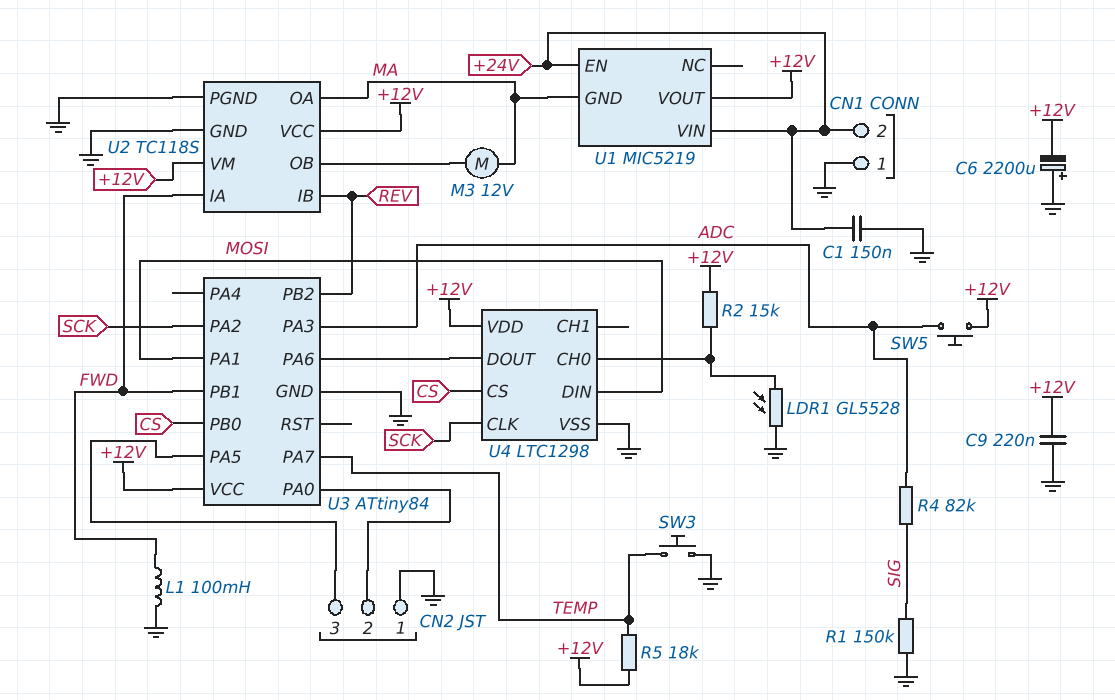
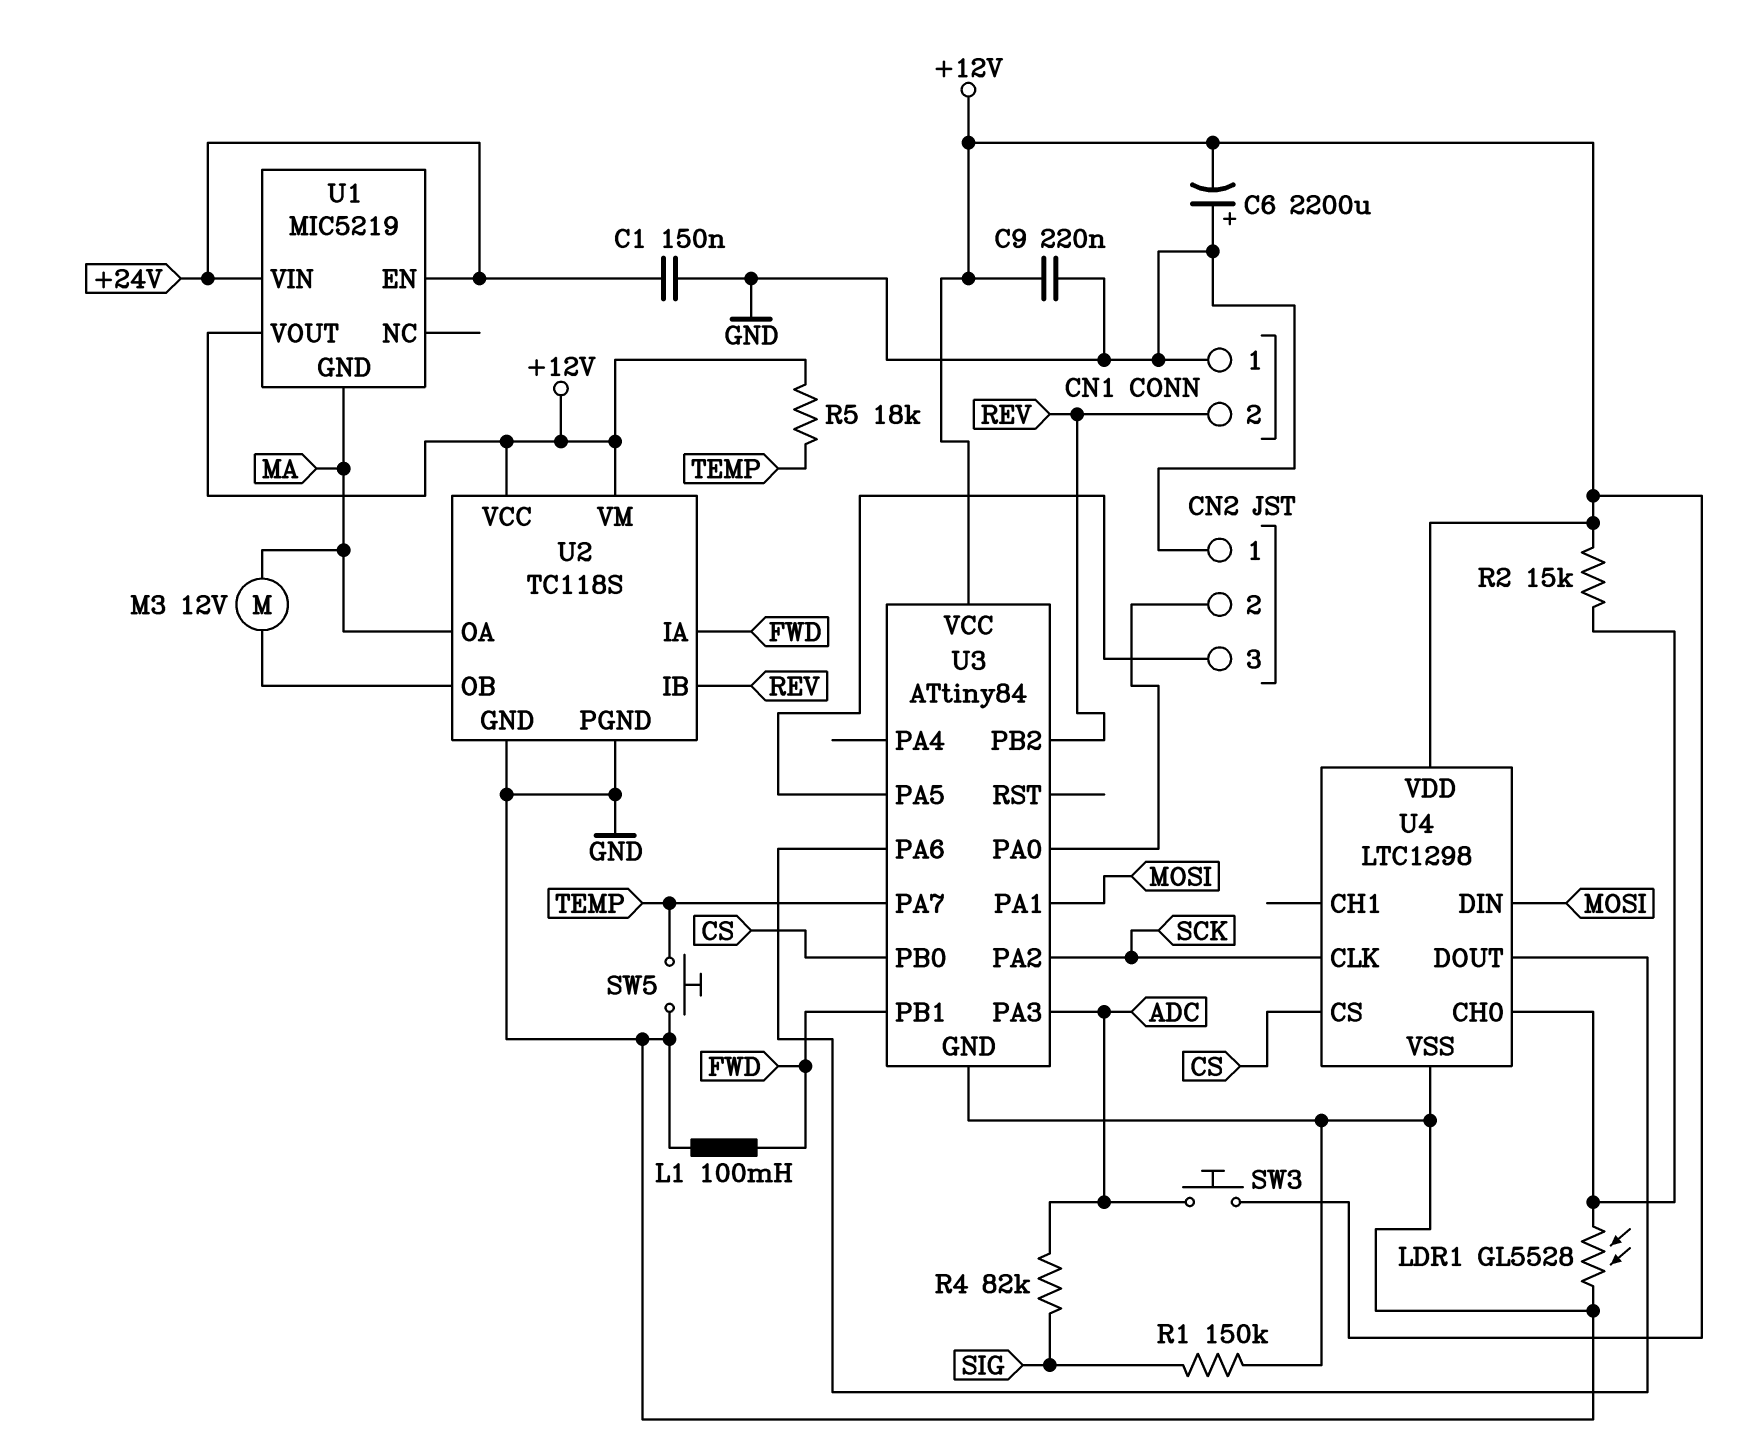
CN1 pin 2: +24V -> REV
SW3: button (GND, TEMP) -> button (+12V, ADC)
SW5: button (+12V, ADC) -> button (GND, TEMP)

